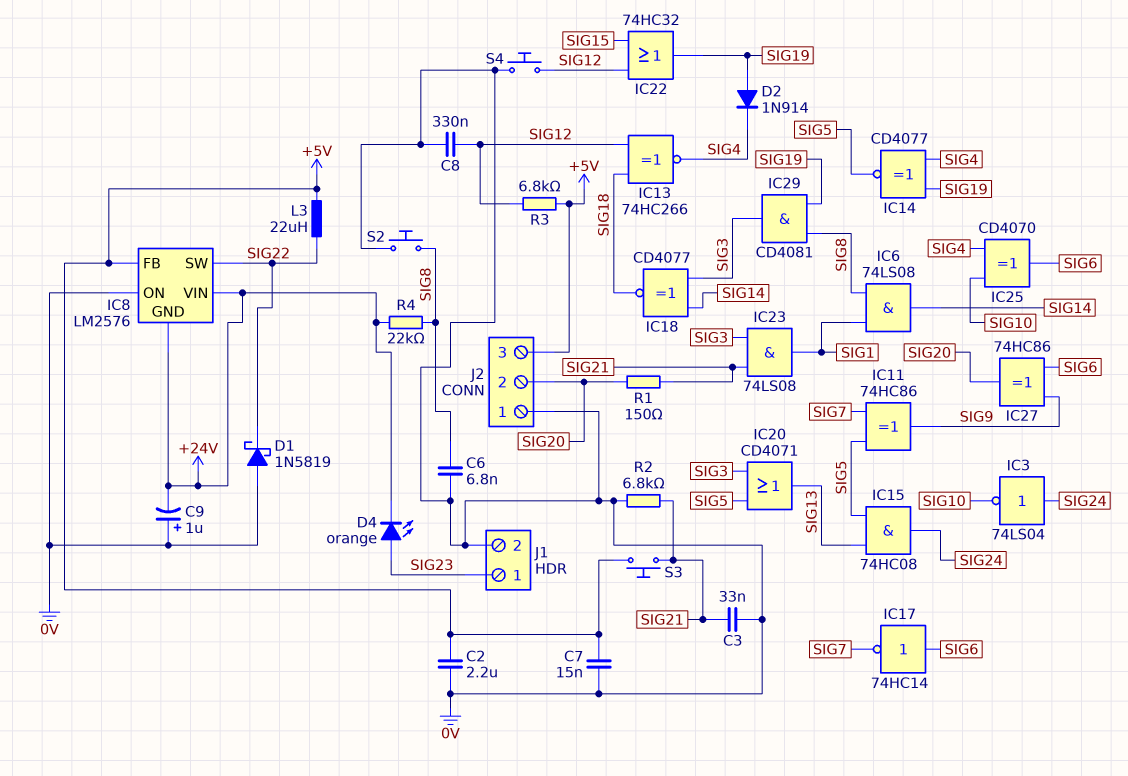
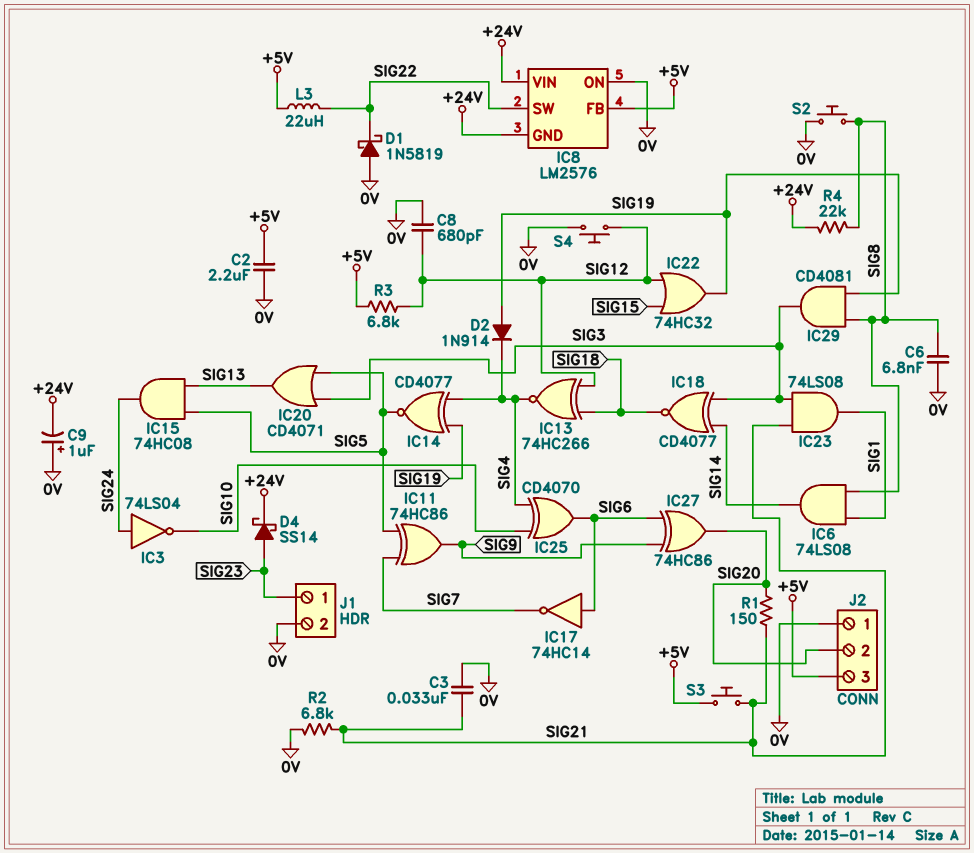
C7: 15nF (+5V, 0V) -> none
C8: 330nF (0V, SIG12) -> 680pF (0V, SIG12)
D4: LED orange (A SIG23, K +24V) -> schottky SS14 (A SIG23, K +24V)

